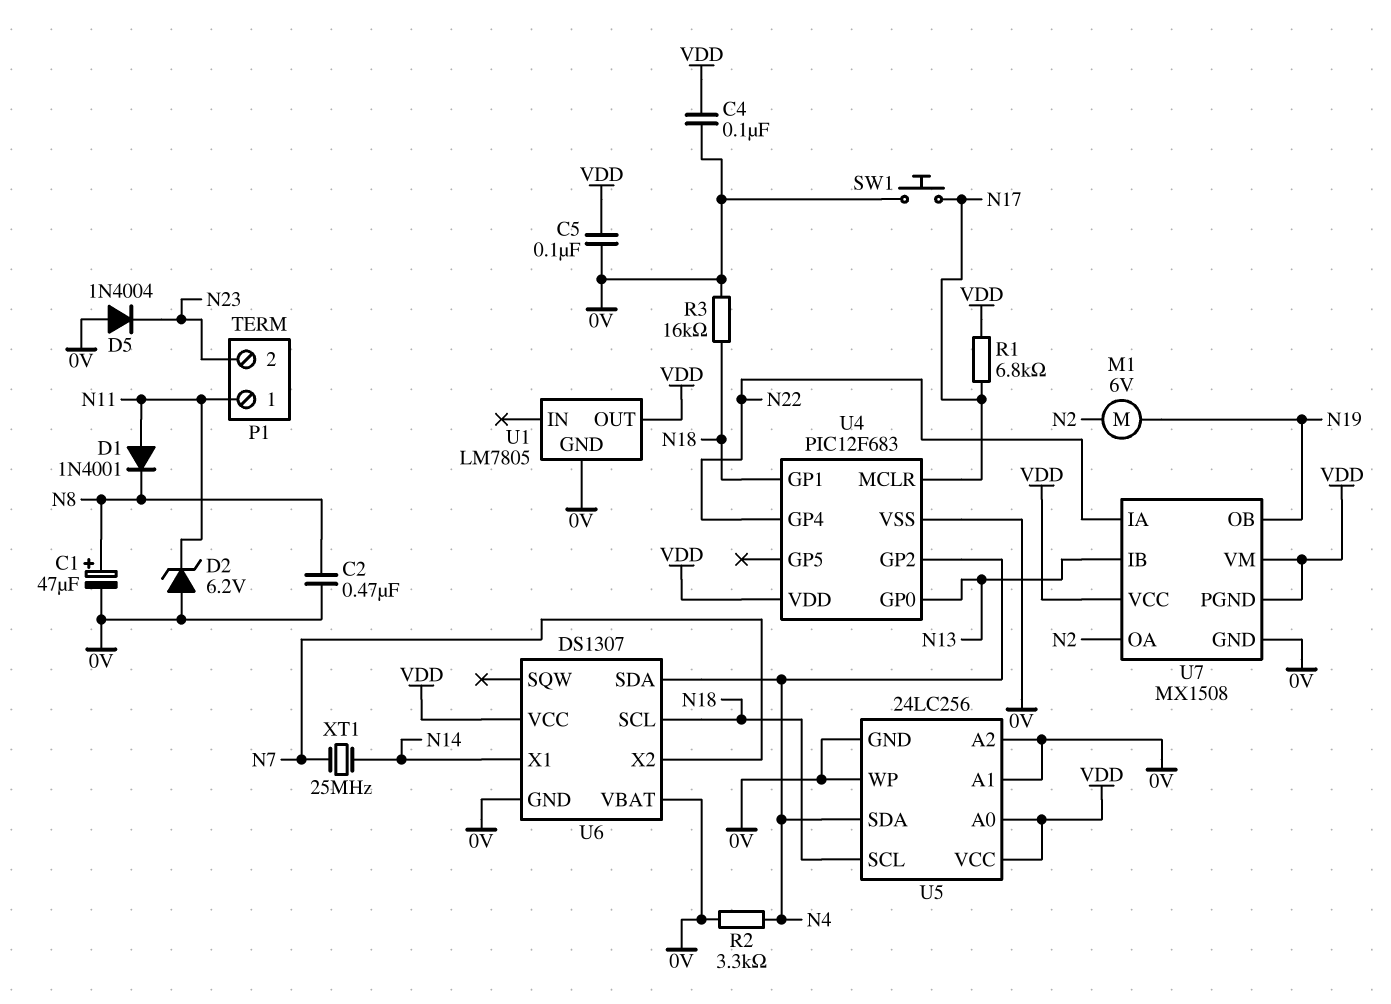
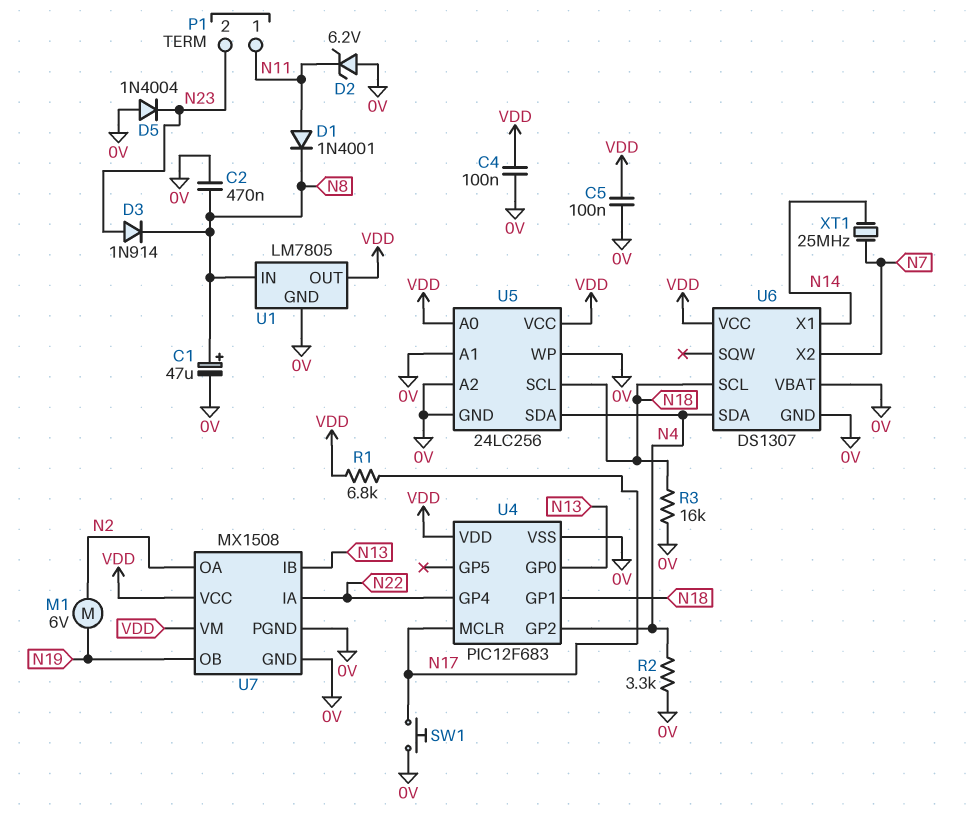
D3: none -> diode 1N914 (A N23, K N8)
U1 pin IN: none -> N8
U7 pin PGND: VDD -> 0V

